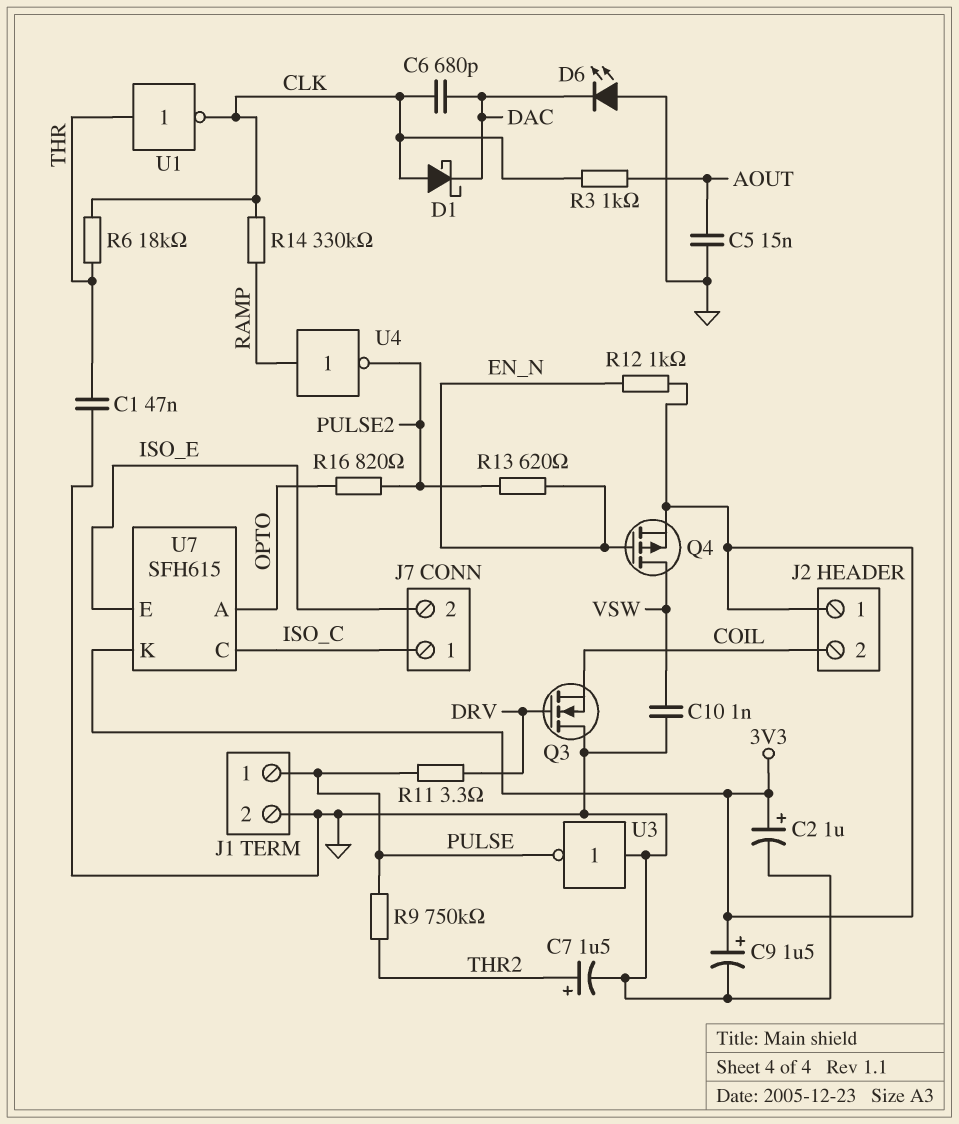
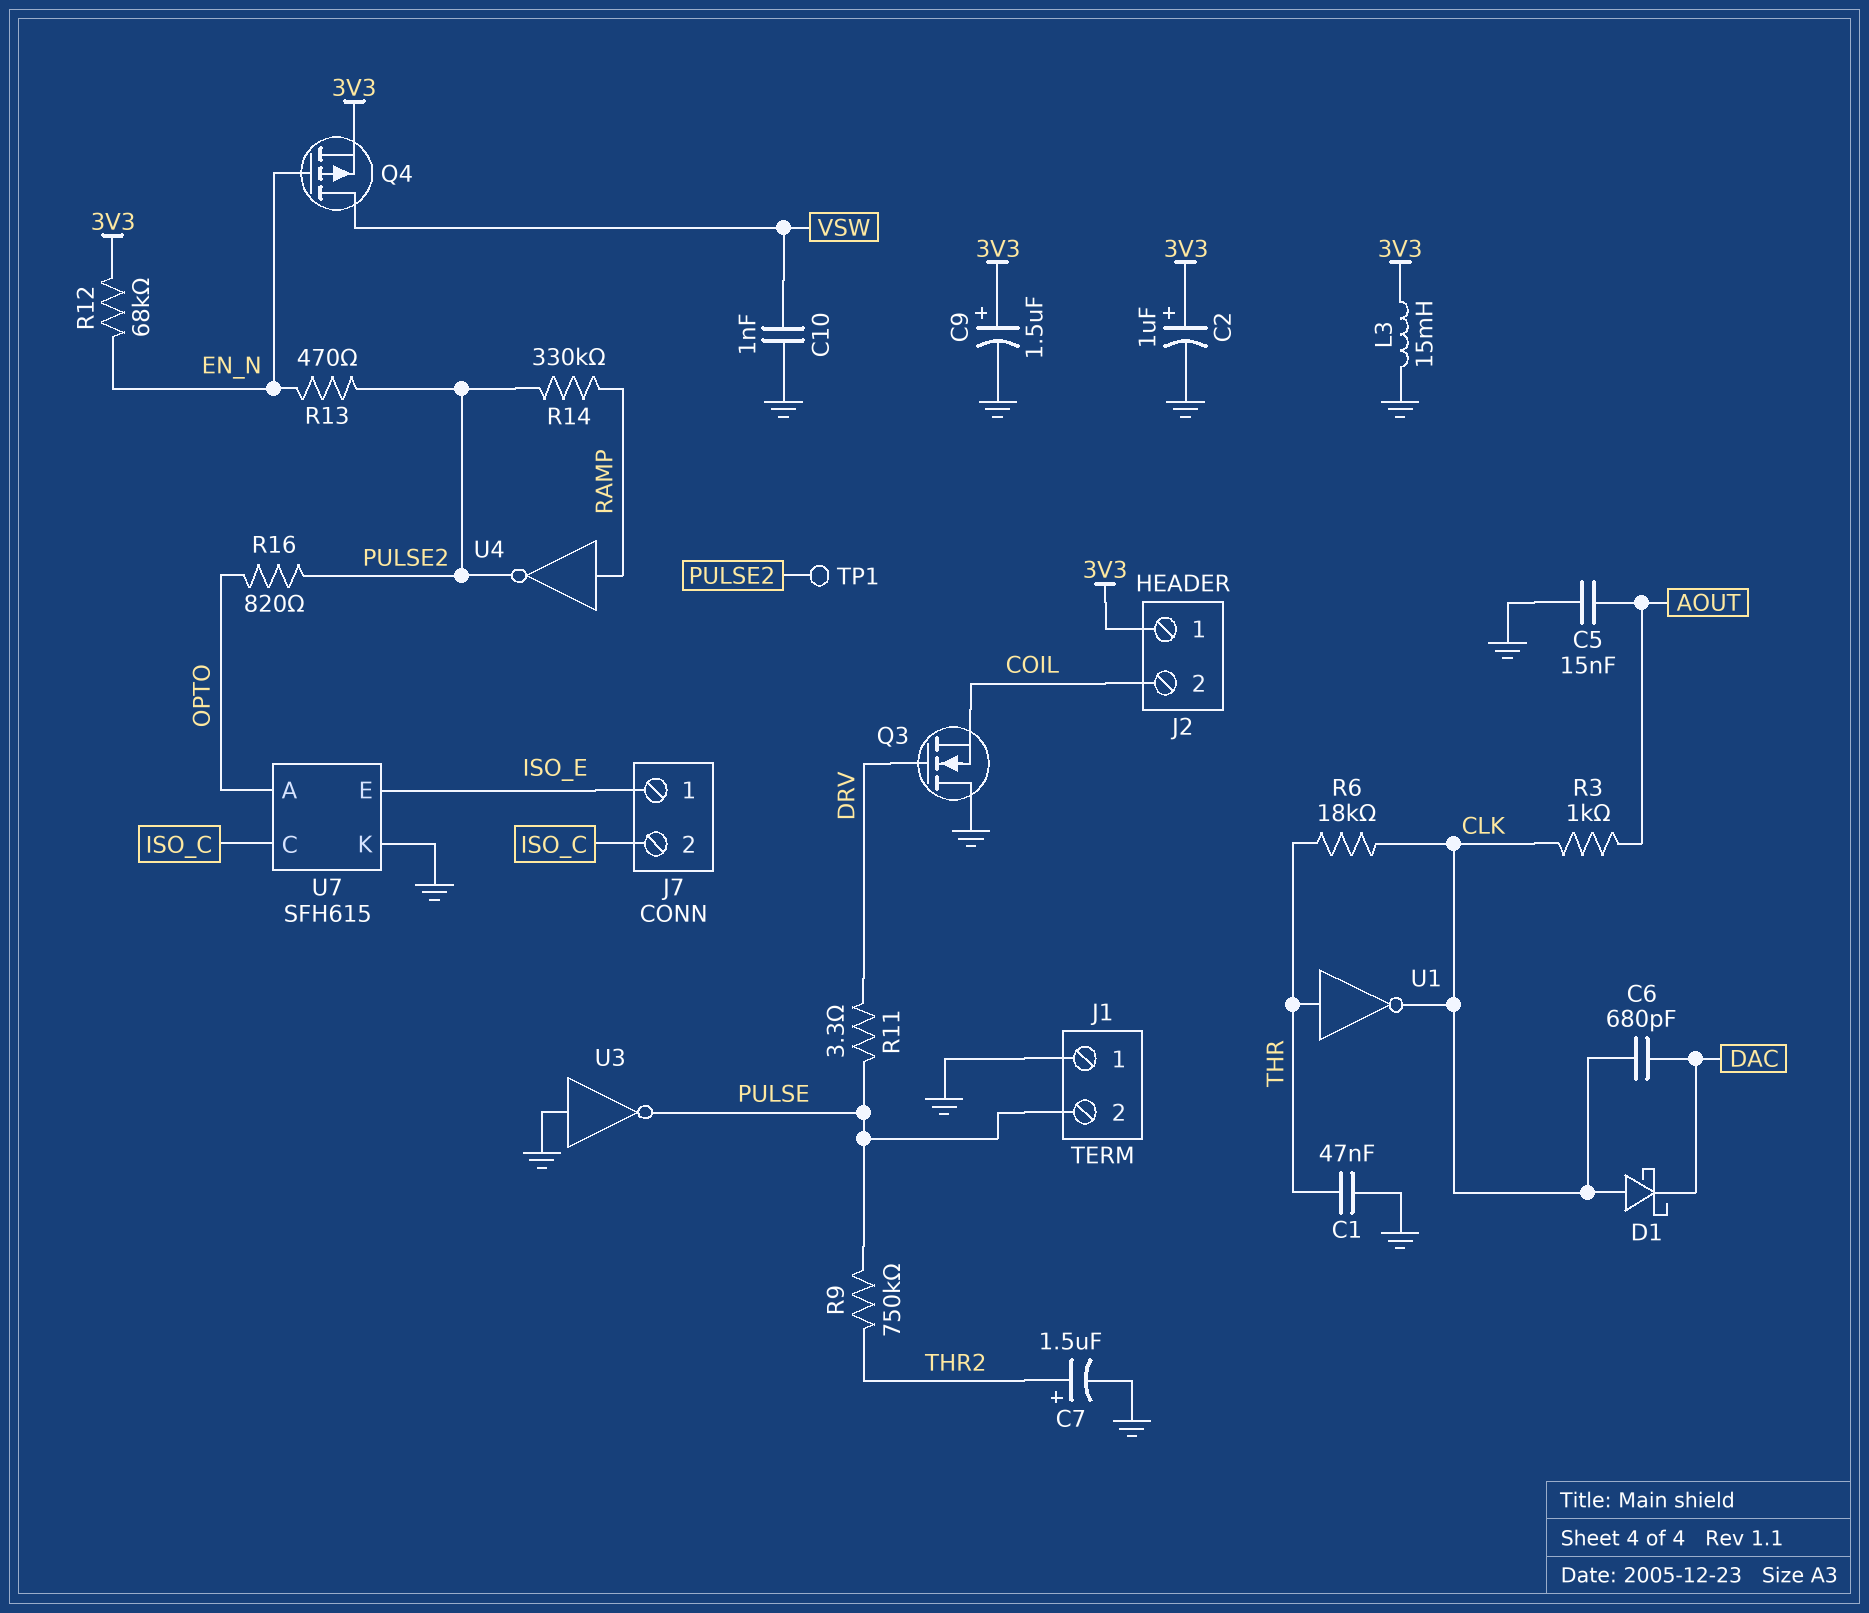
D6: LED (A GND, K DAC) -> none
J1 pin 1: PULSE -> GND
J1 pin 2: GND -> PULSE
J7 pin 1: ISO_C -> ISO_E
J7 pin 2: ISO_E -> ISO_C
L3: none -> 15mH (3V3, GND)
R12: 1k (3V3, EN_N) -> 68k (3V3, EN_N)
R13: 620 (EN_N, PULSE2) -> 470 (EN_N, PULSE2)
R14: 330k (CLK, RAMP) -> 330k (PULSE2, RAMP)
TP1: none -> test point (PULSE2)
U7 pin K: 3V3 -> GND

